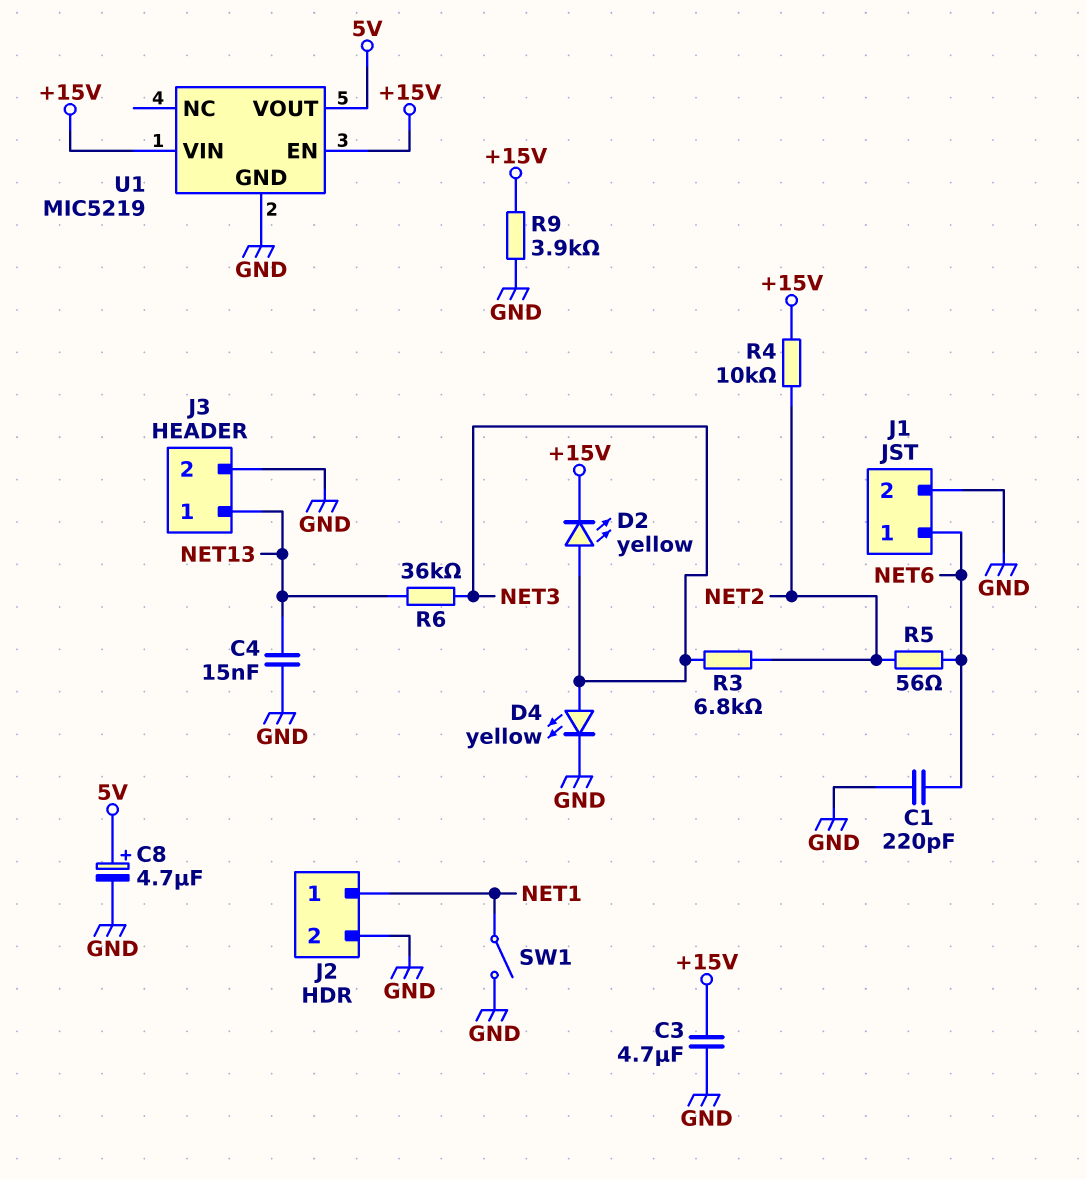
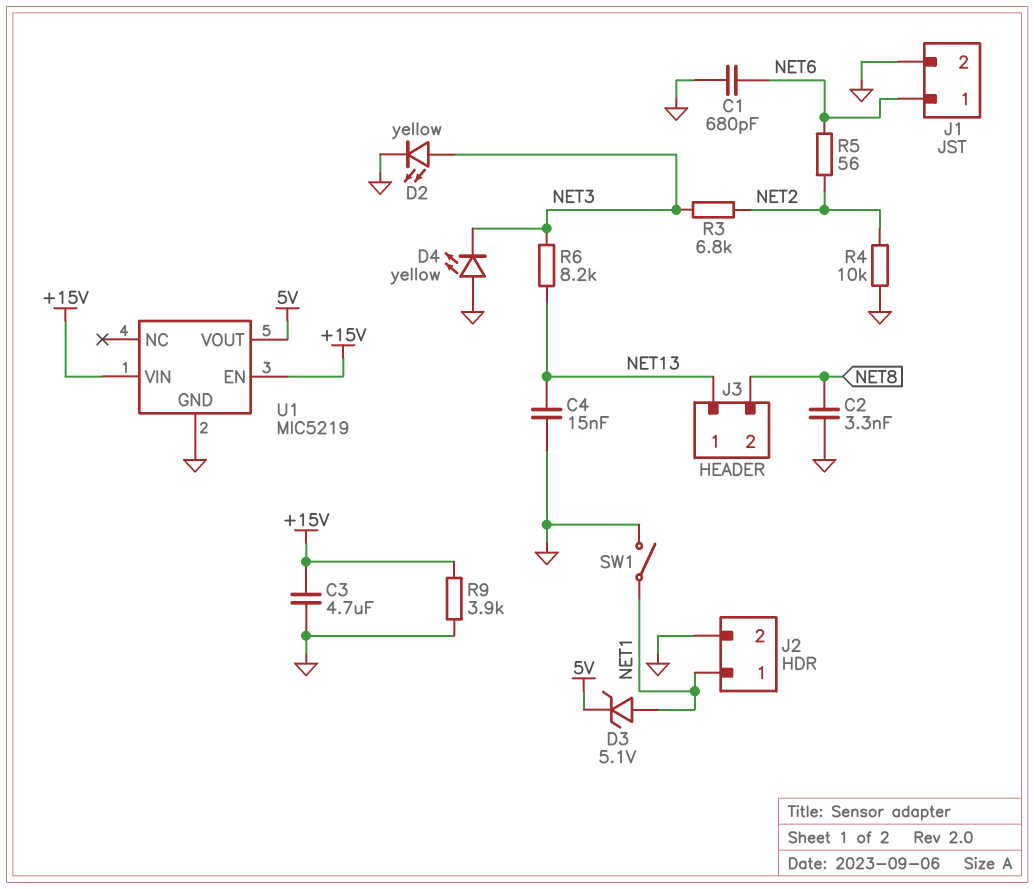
C1: 220pF (GND, NET6) -> 680pF (GND, NET6)
C2: none -> 3.3nF (GND, NET8)
C8: 4.7uF (plus 5V, minus GND) -> none
D2: LED yellow (A NET3, K +15V) -> LED yellow (A NET3, K GND)
D3: none -> zener 5.1V (A NET1, K 5V)
D4: LED yellow (A NET3, K GND) -> LED yellow (A GND, K NET3)
J3 pin 2: GND -> NET8
R4: 10k (+15V, NET2) -> 10k (GND, NET2)
R6: 36k (NET3, NET13) -> 8.2k (NET3, NET13)

